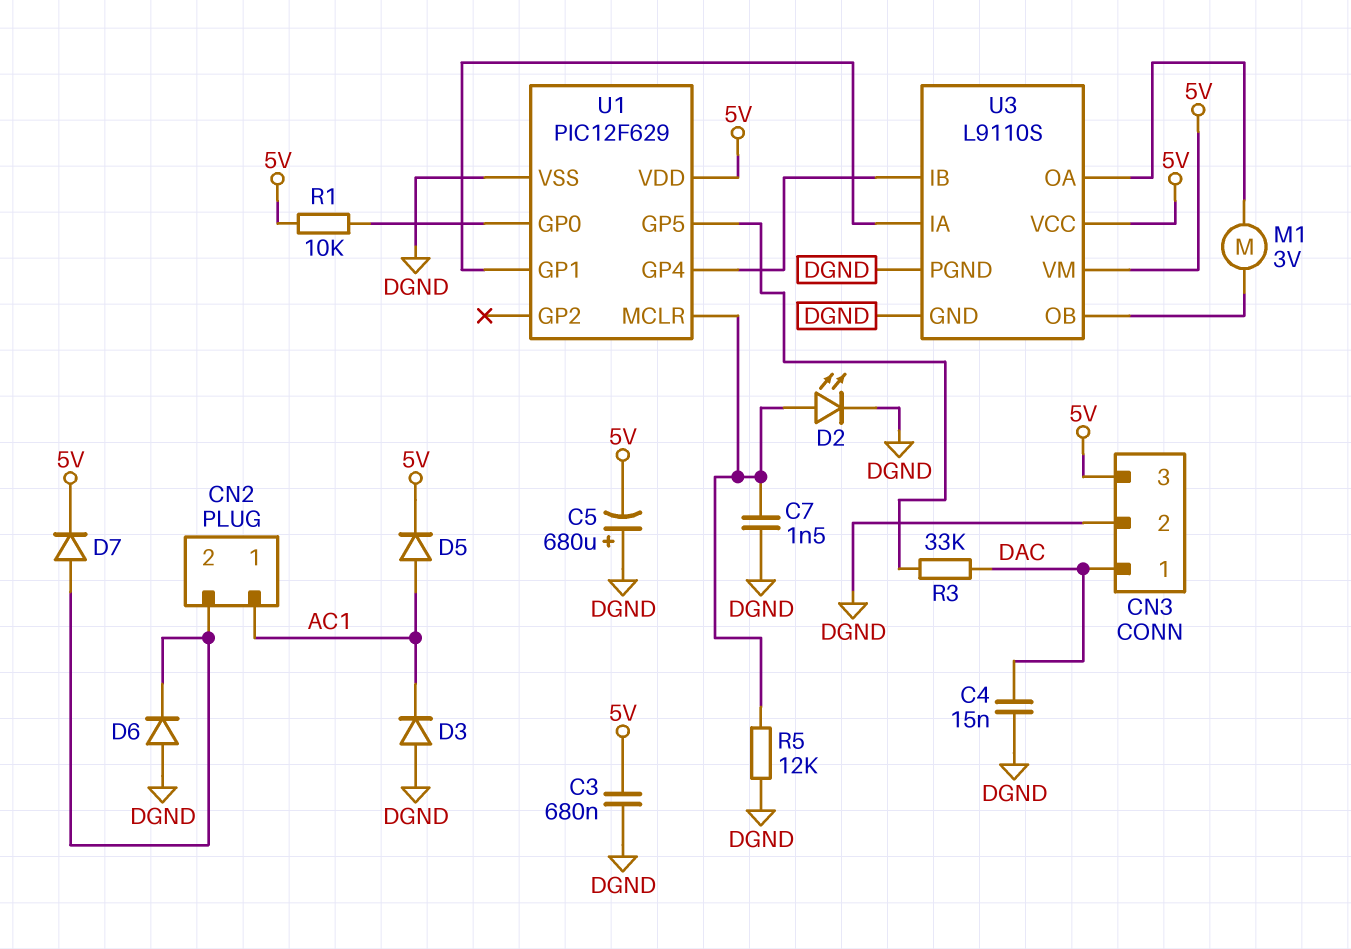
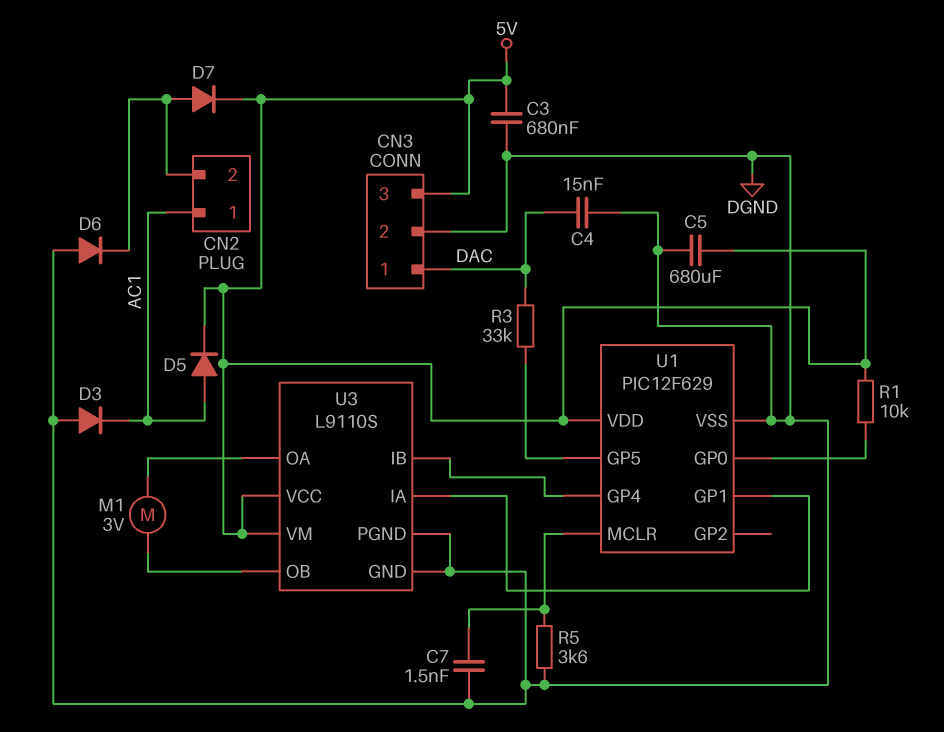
C5: 680uF (plus DGND, minus 5V) -> 680uF (5V, DGND)
D2: LED (A U1/MCLR, K DGND) -> none
R5: 12k (DGND, U1/MCLR) -> 3.6k (DGND, U1/MCLR)

